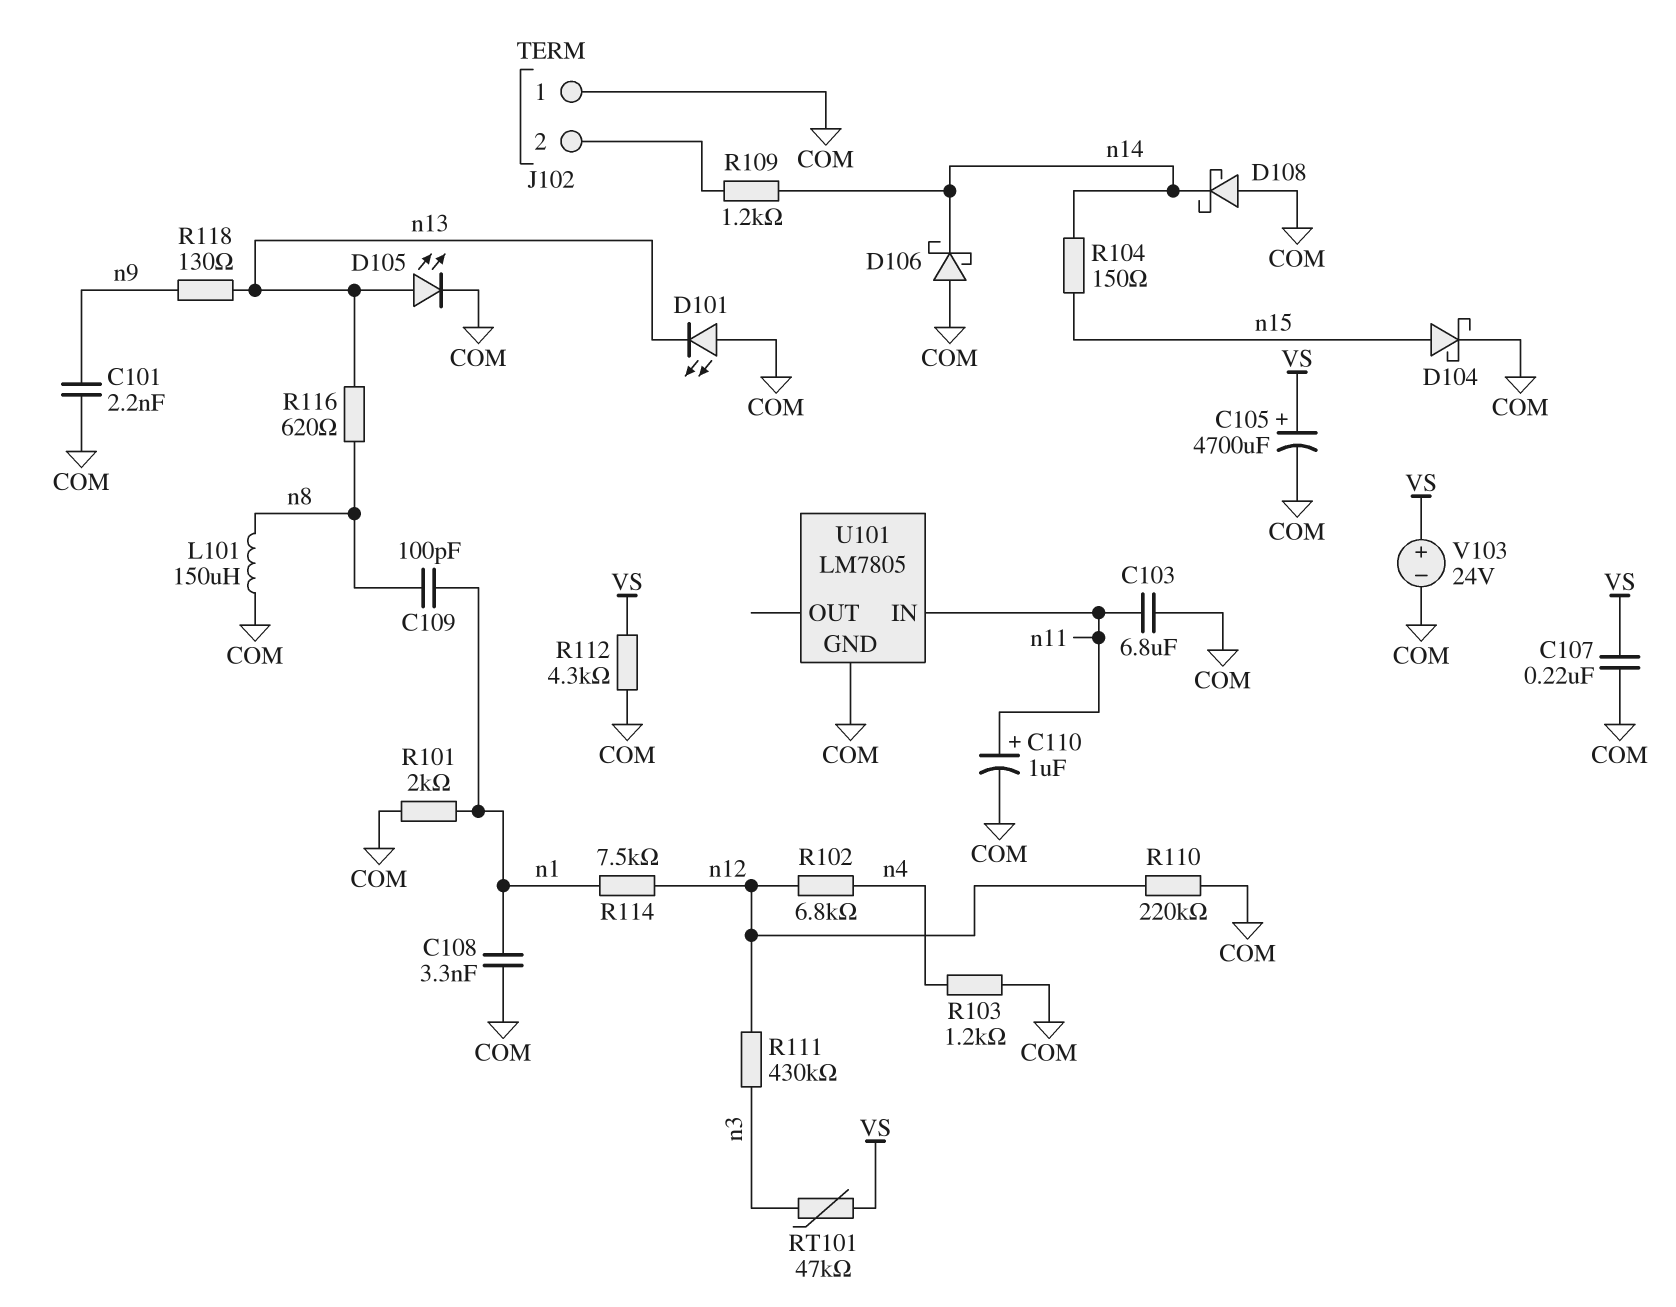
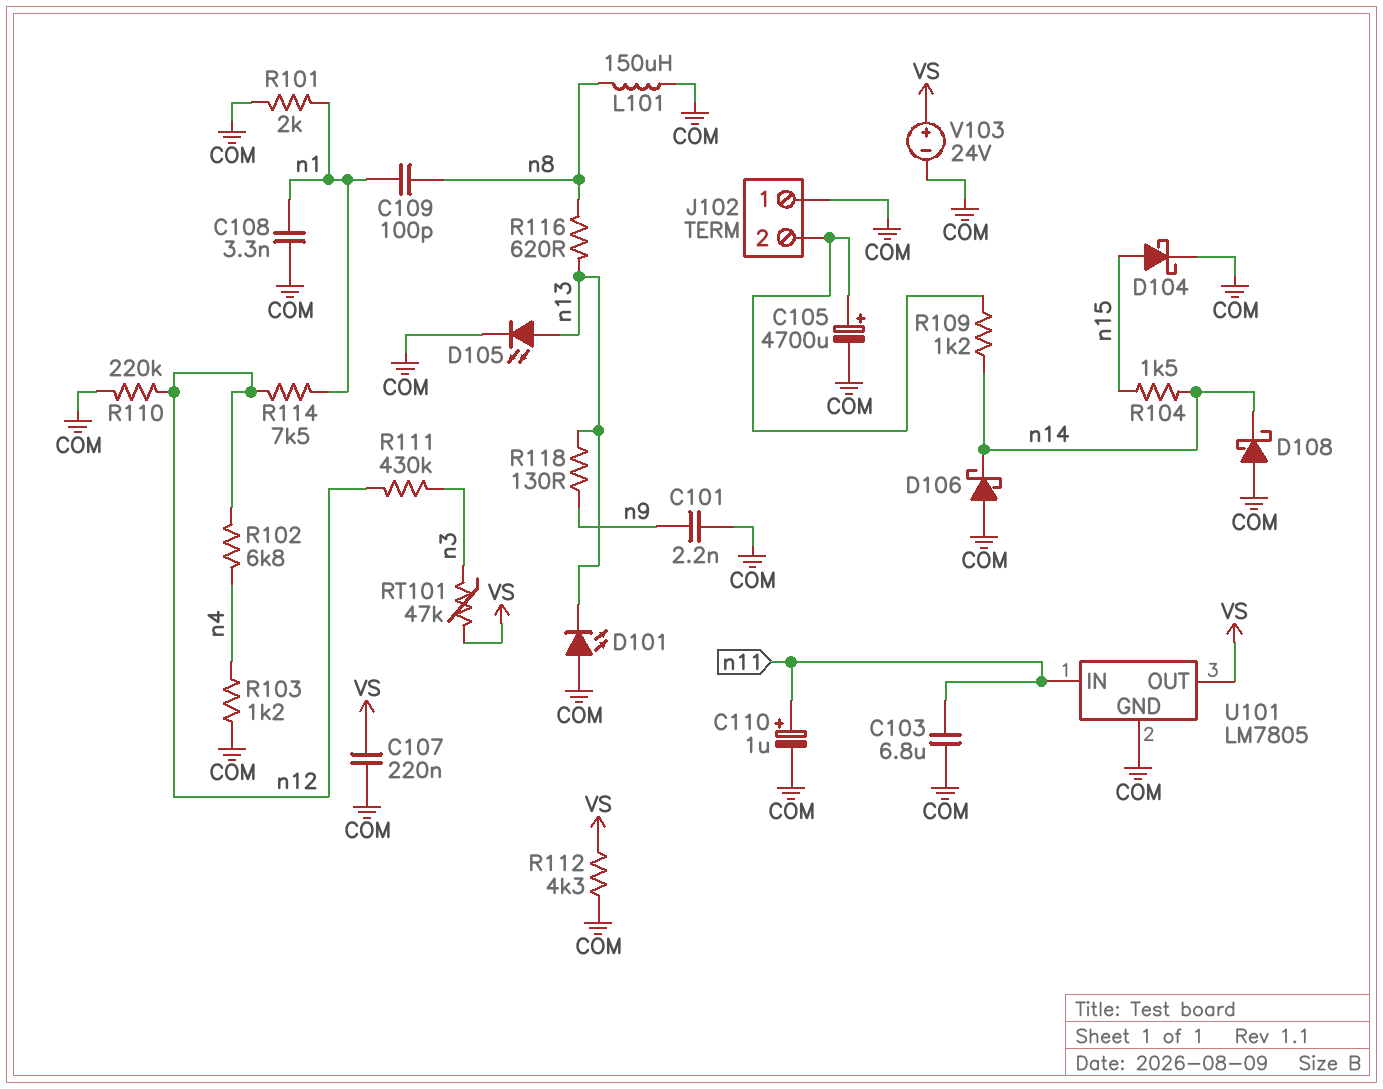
C105: 4700uF (plus VS, minus COM) -> 4700uF (plus J102/2, minus COM)
R104: 150 (n14, n15) -> 1.5k (n14, n15)
U101 pin OUT: none -> VS

